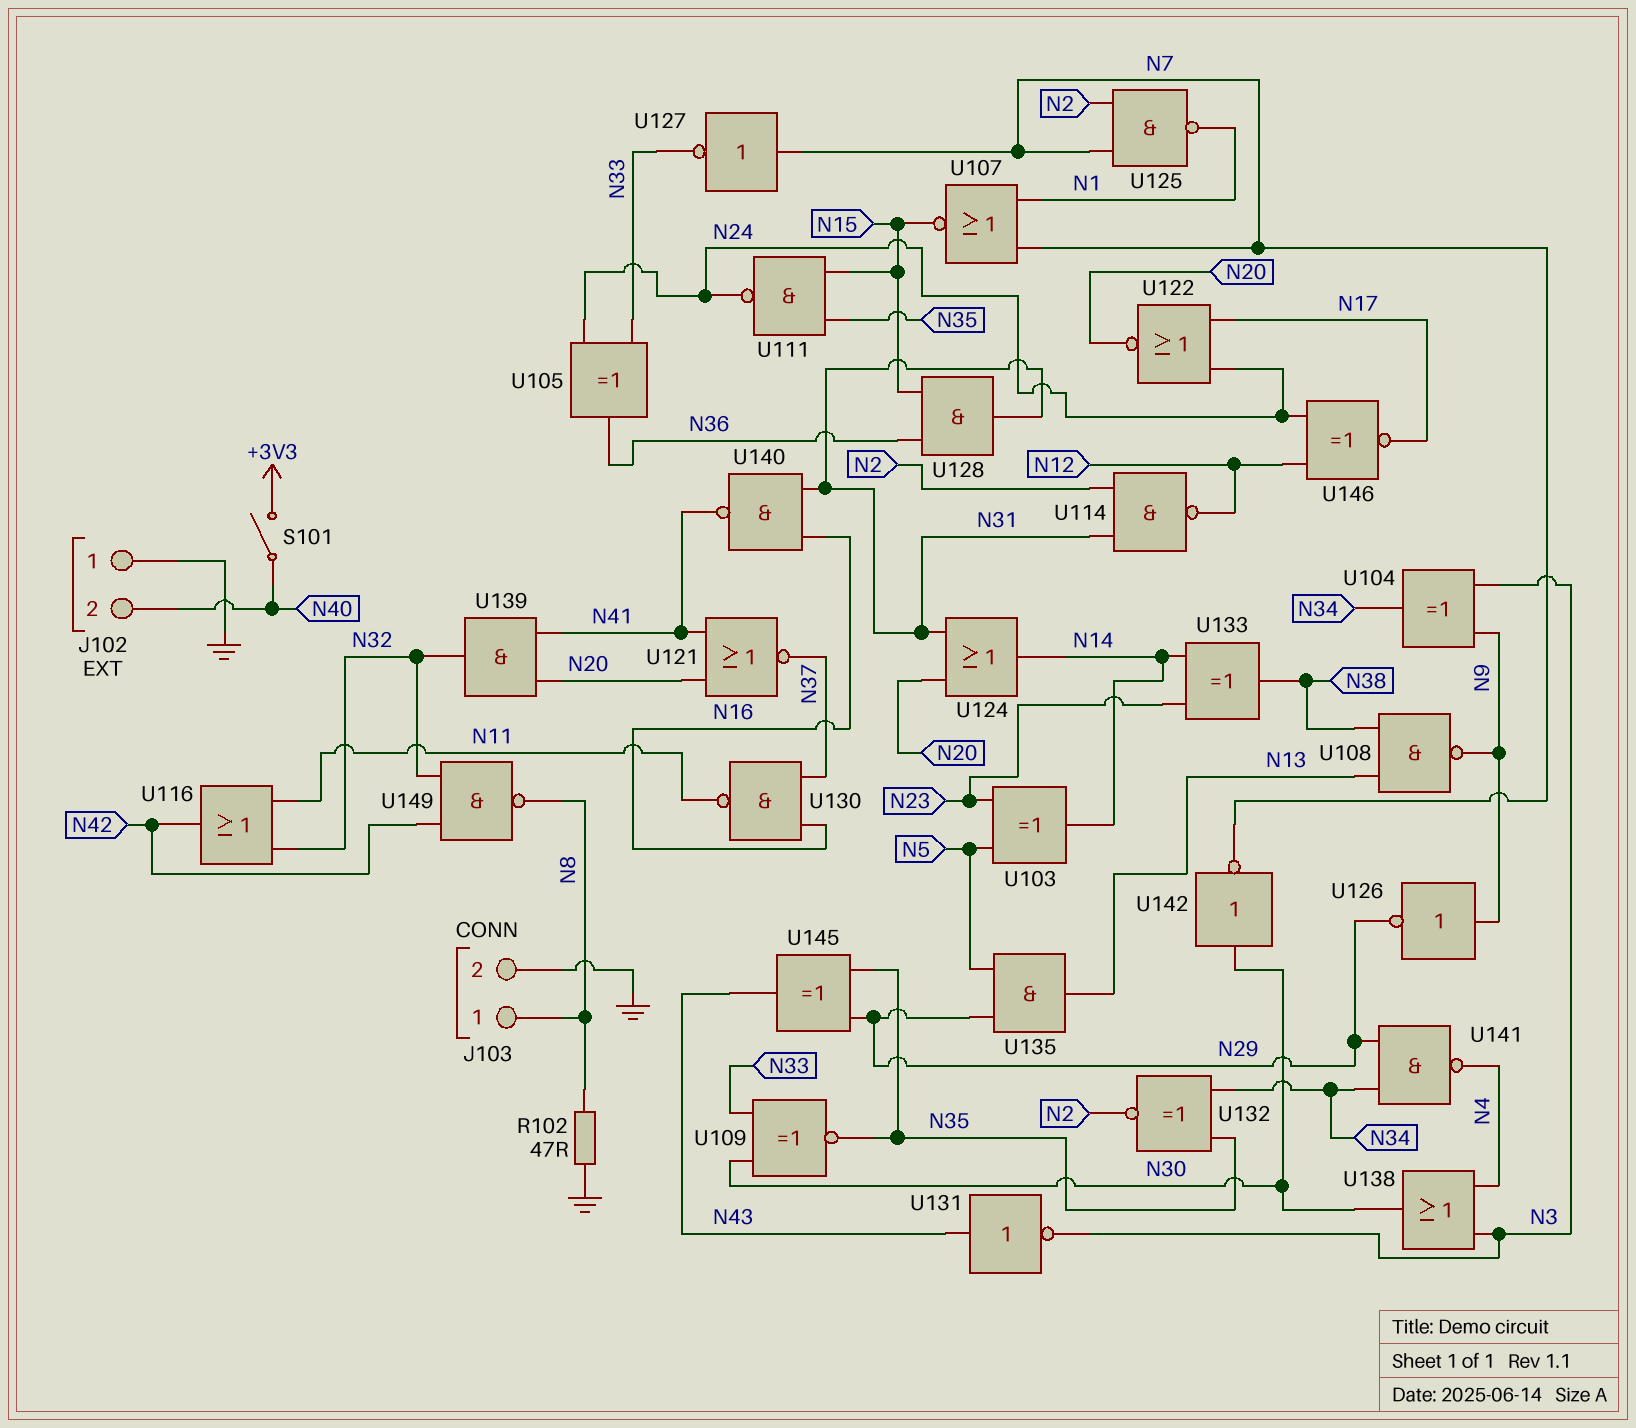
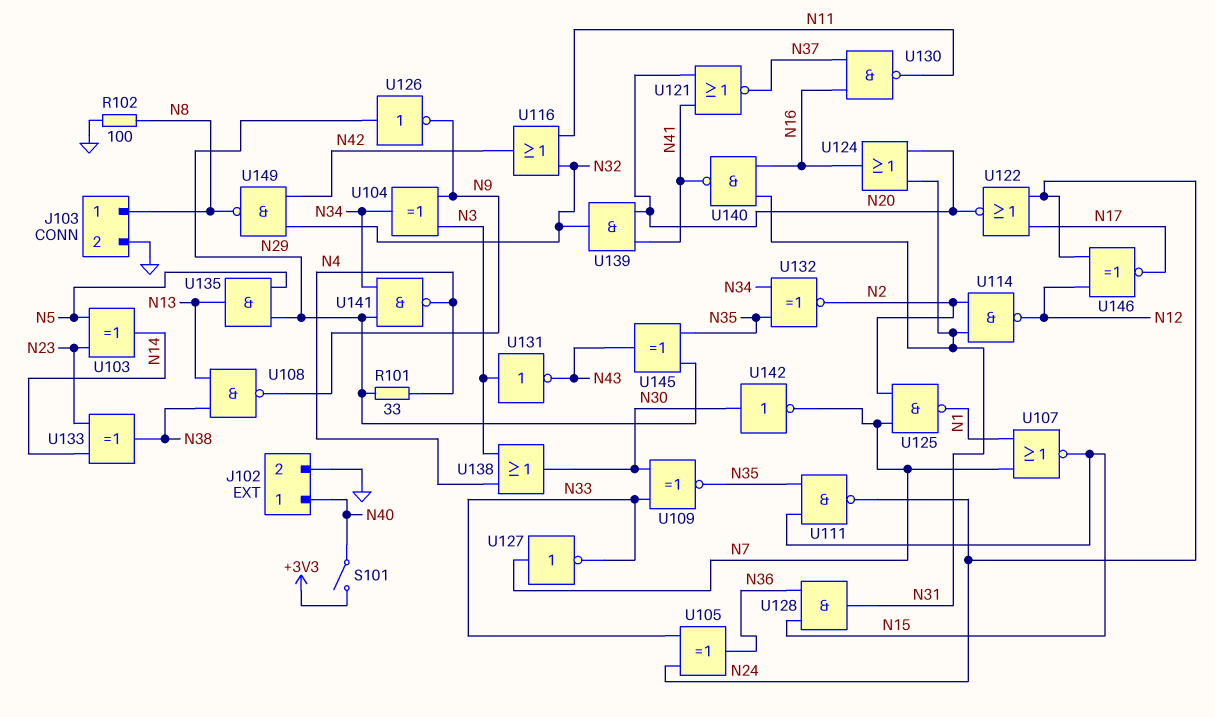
J102 pin 1: GND -> N40
J102 pin 2: N40 -> GND
R101: none -> 33 (N4, N29)
R102: 47 (GND, N8) -> 100 (GND, N8)
U124: OR (in N20, in N31, out N14) -> OR (in N20, in N31, out N16)
U126: NOT (in N9, out N29) -> NOT (in N29, out N9)
U131: NOT (in N43, out N3) -> NOT (in N3, out N43)

